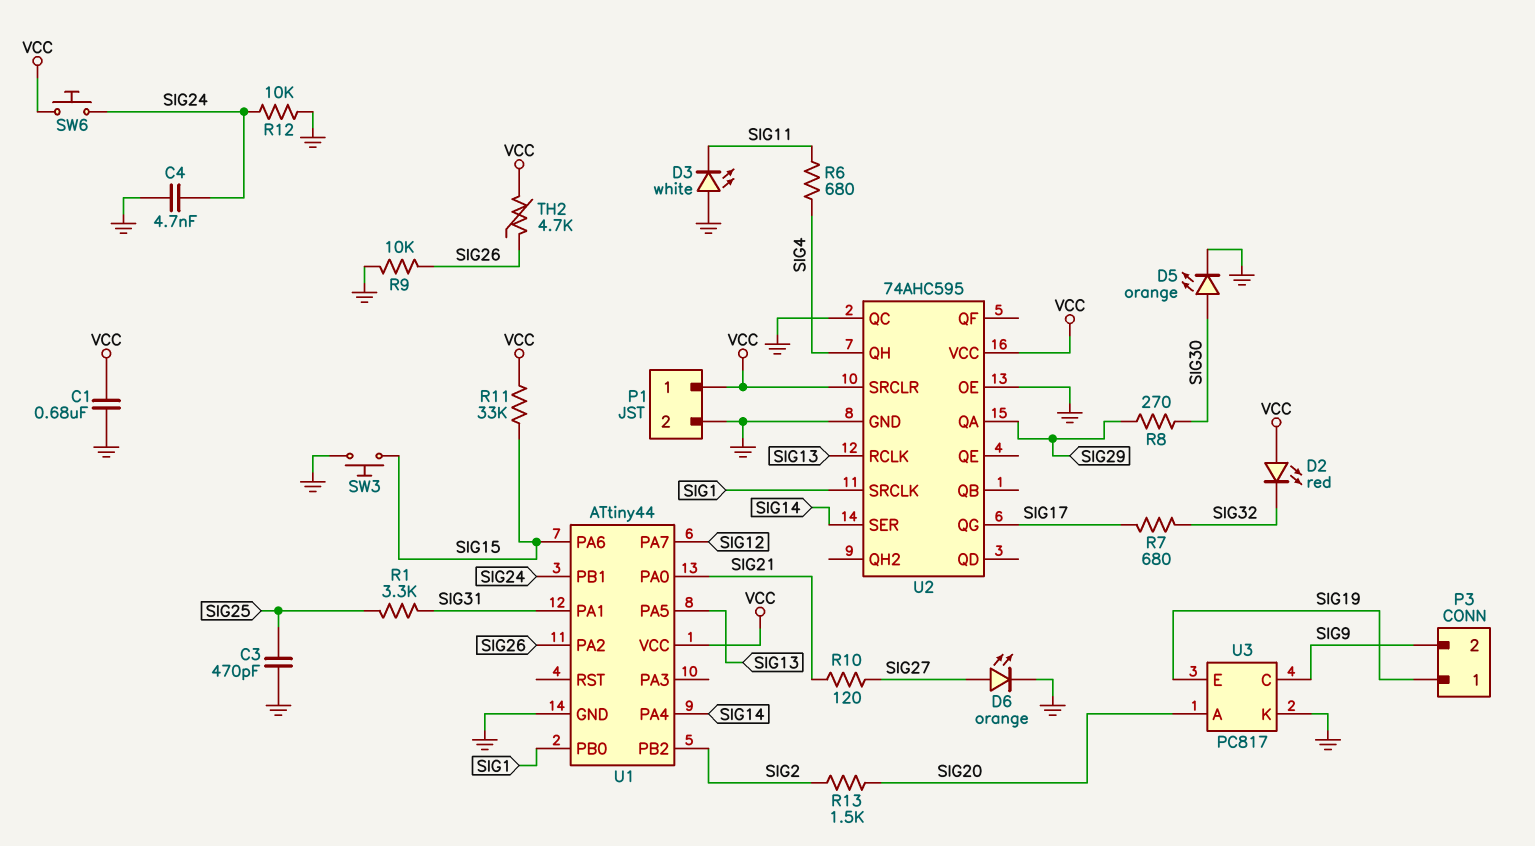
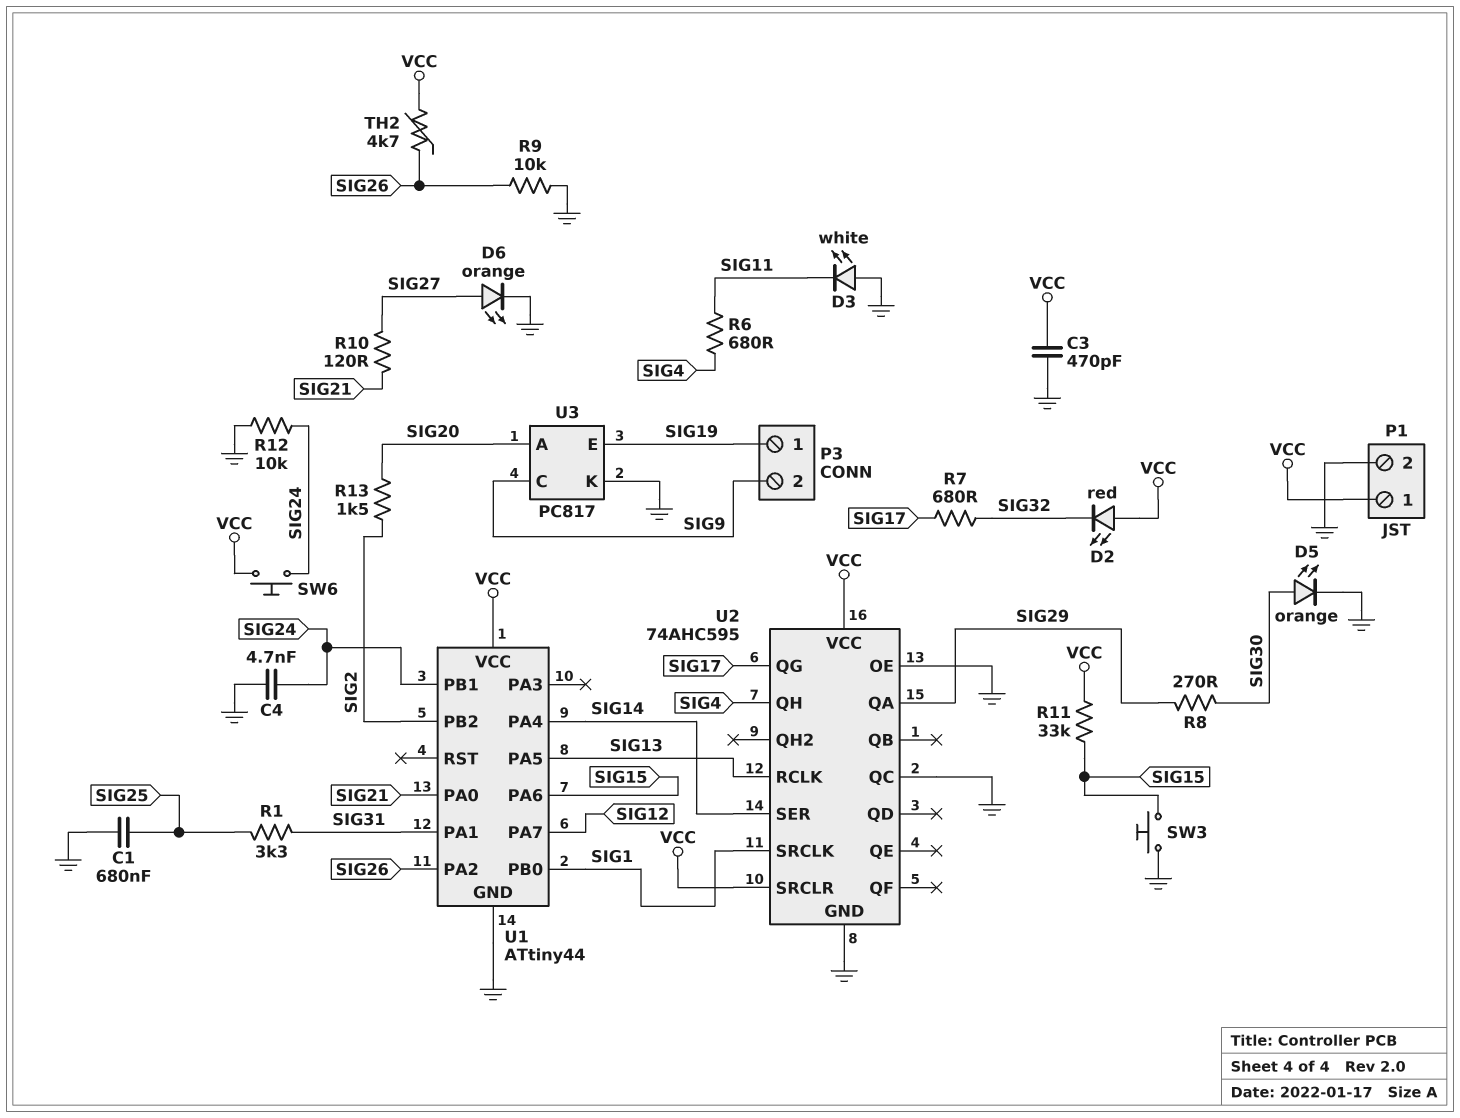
C1: 680nF (GND, VCC) -> 680nF (GND, SIG25)
C3: 470pF (GND, SIG25) -> 470pF (GND, VCC)

